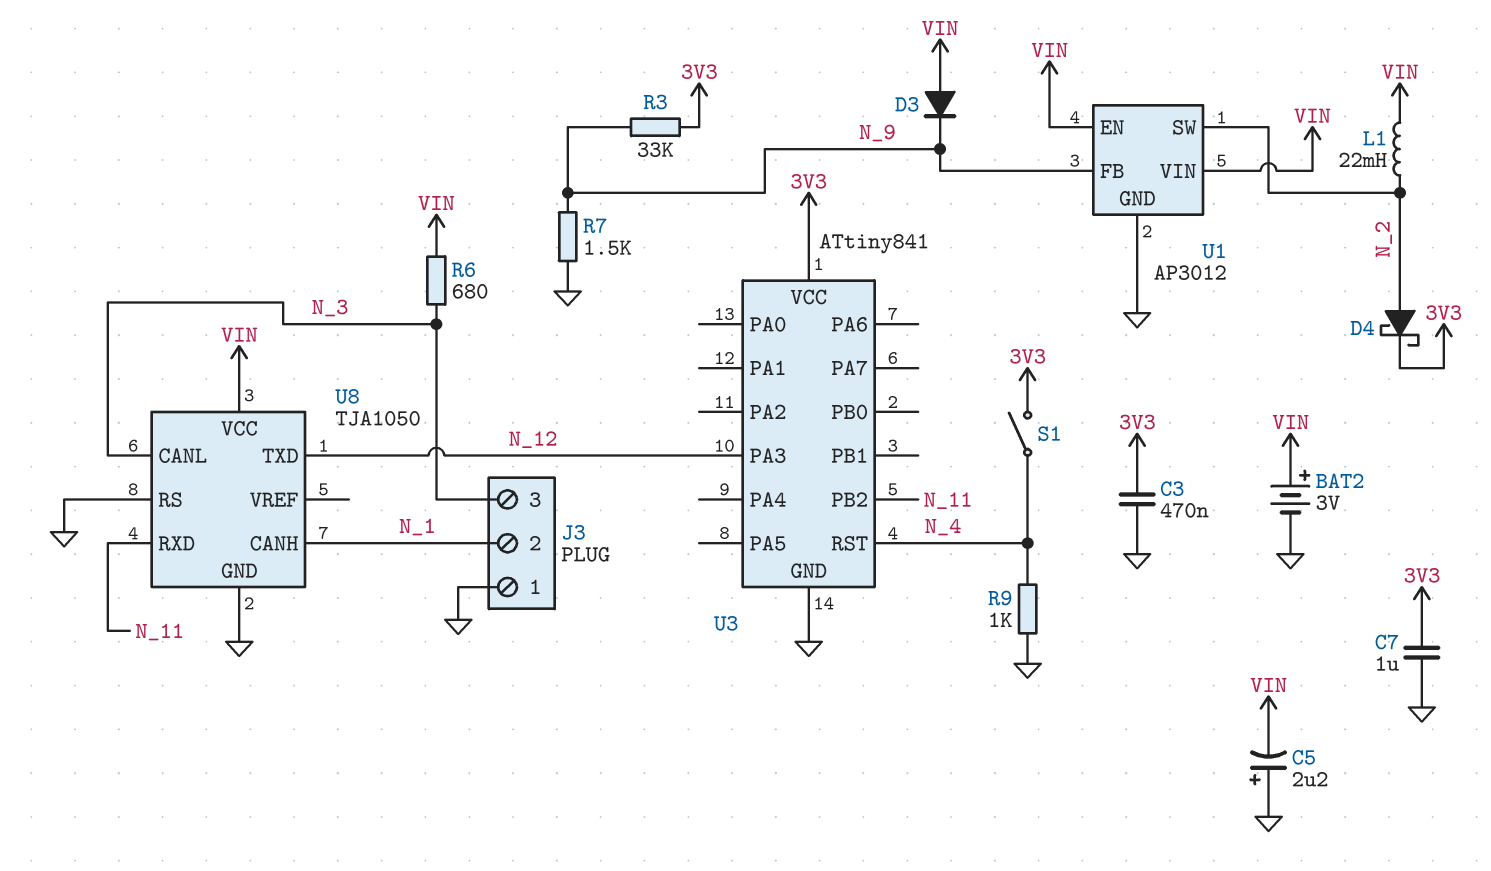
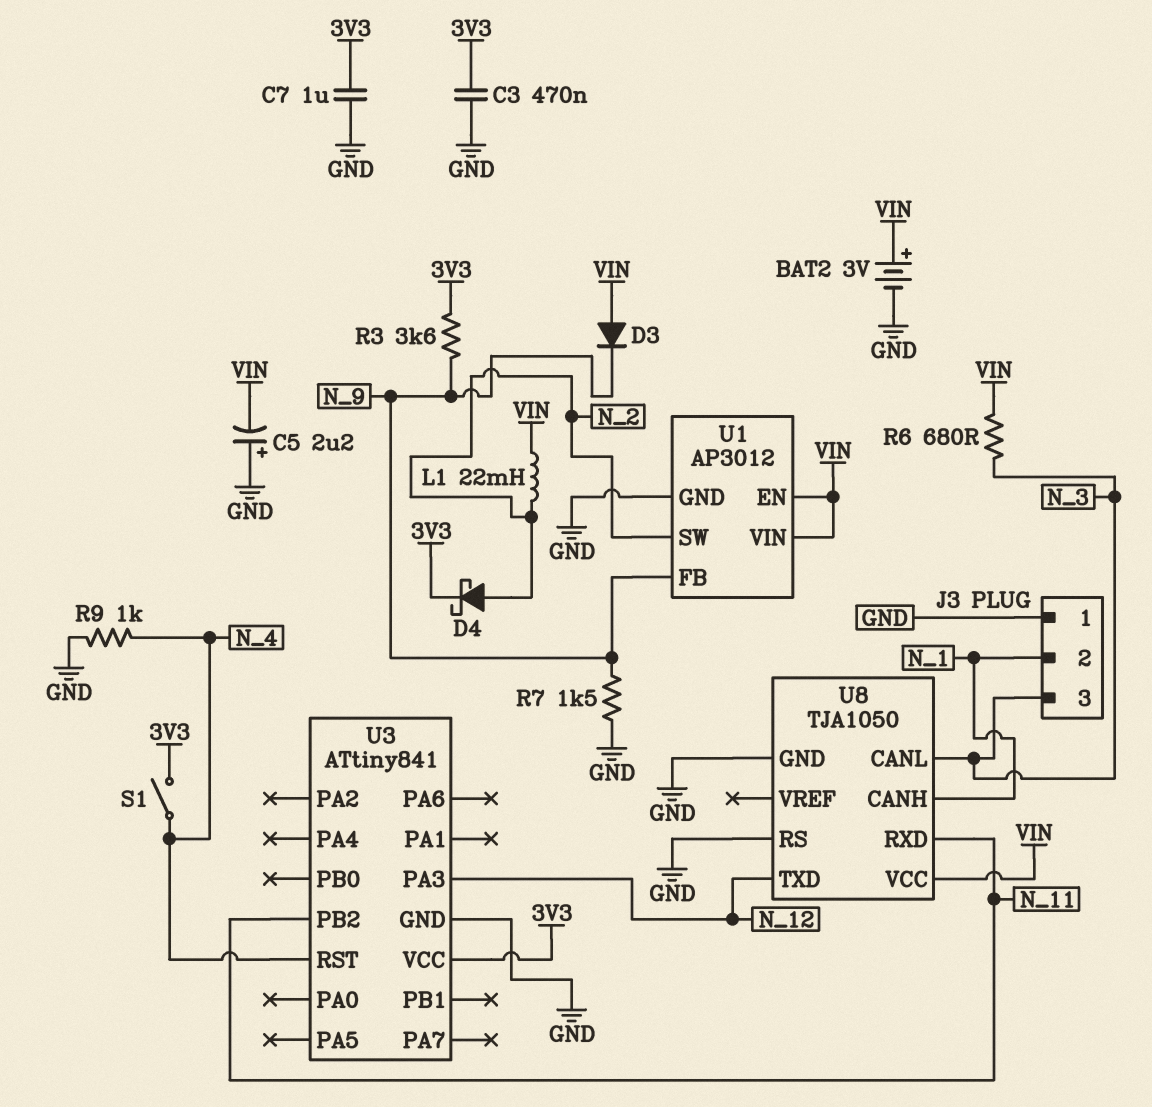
R3: 33k (3V3, N_9) -> 3.6k (3V3, N_9)

